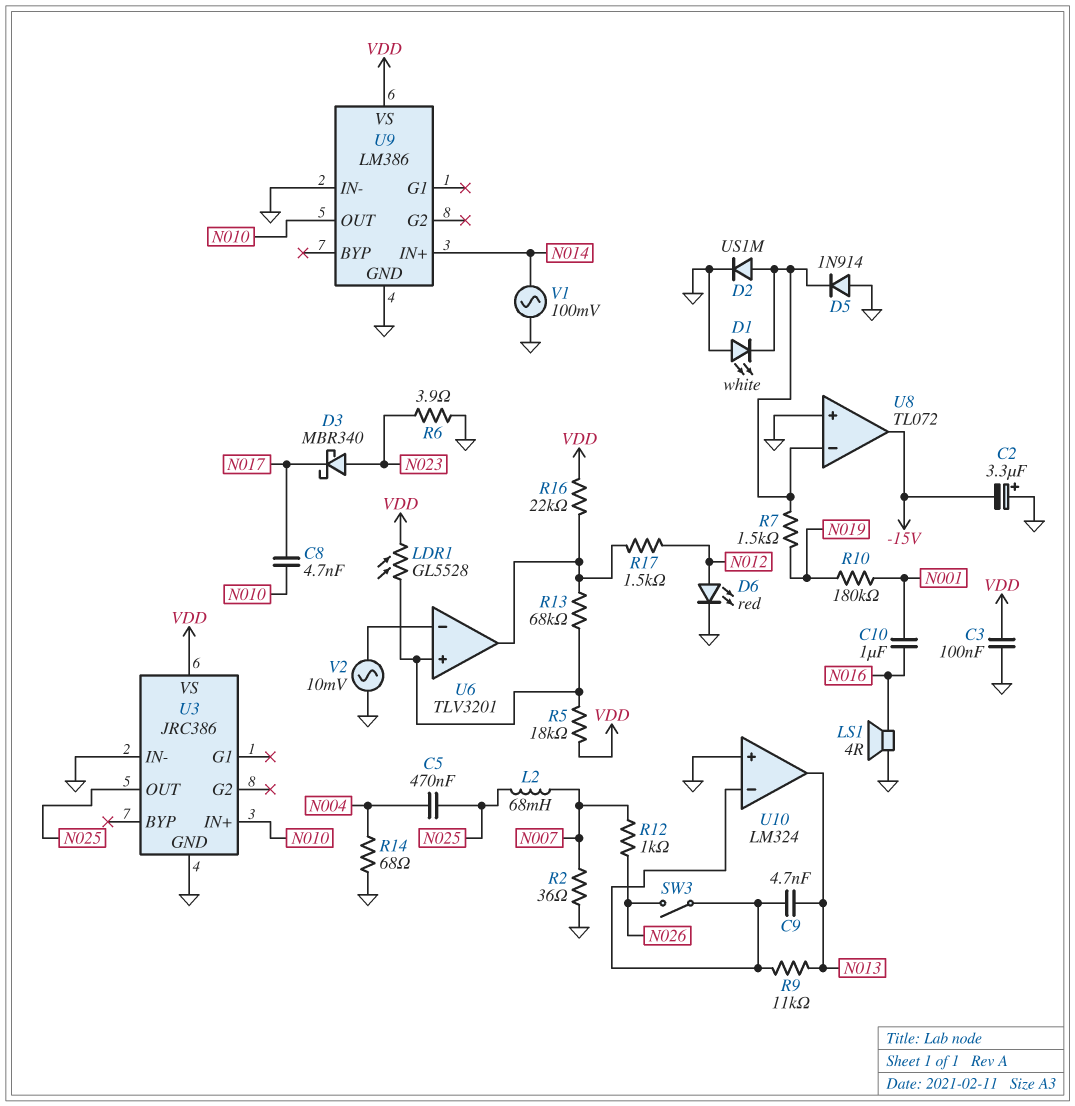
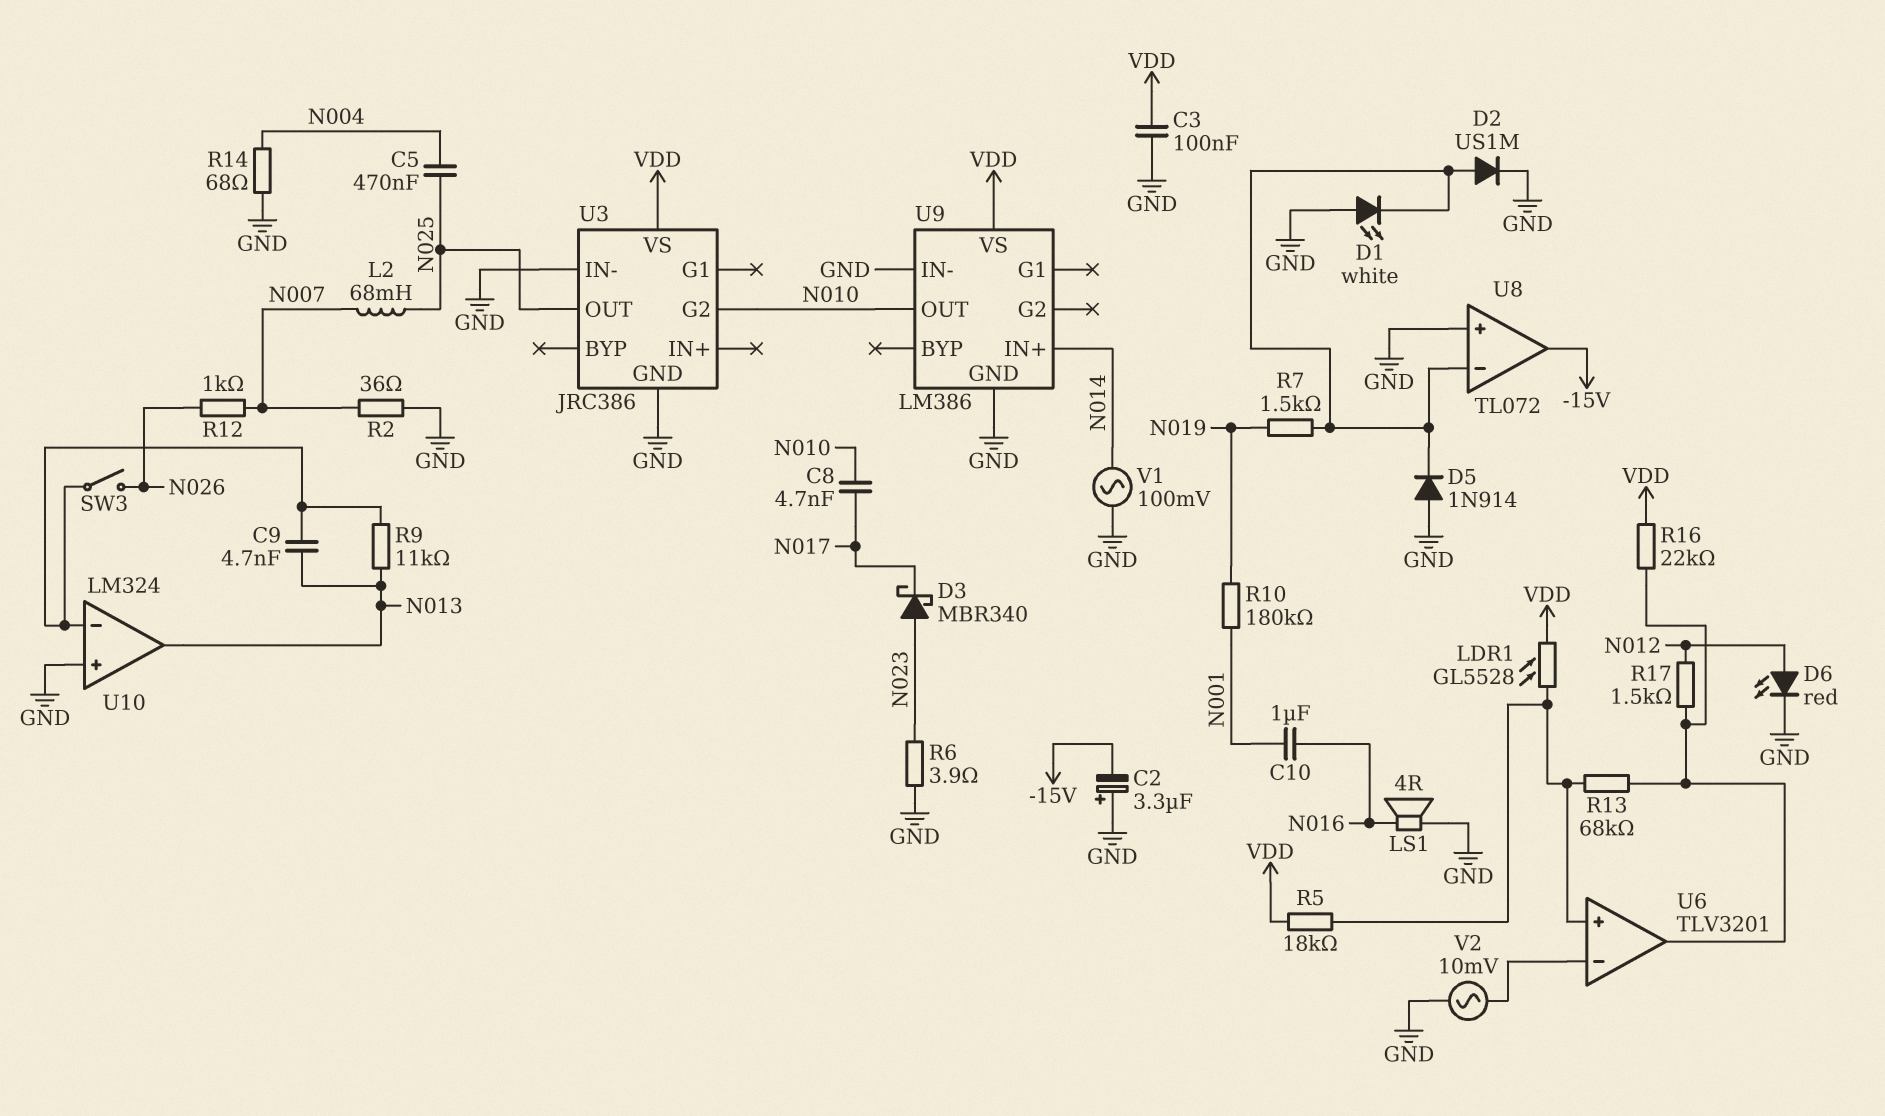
U3 pin G2: none -> N010
U3 pin IN+: N010 -> none

